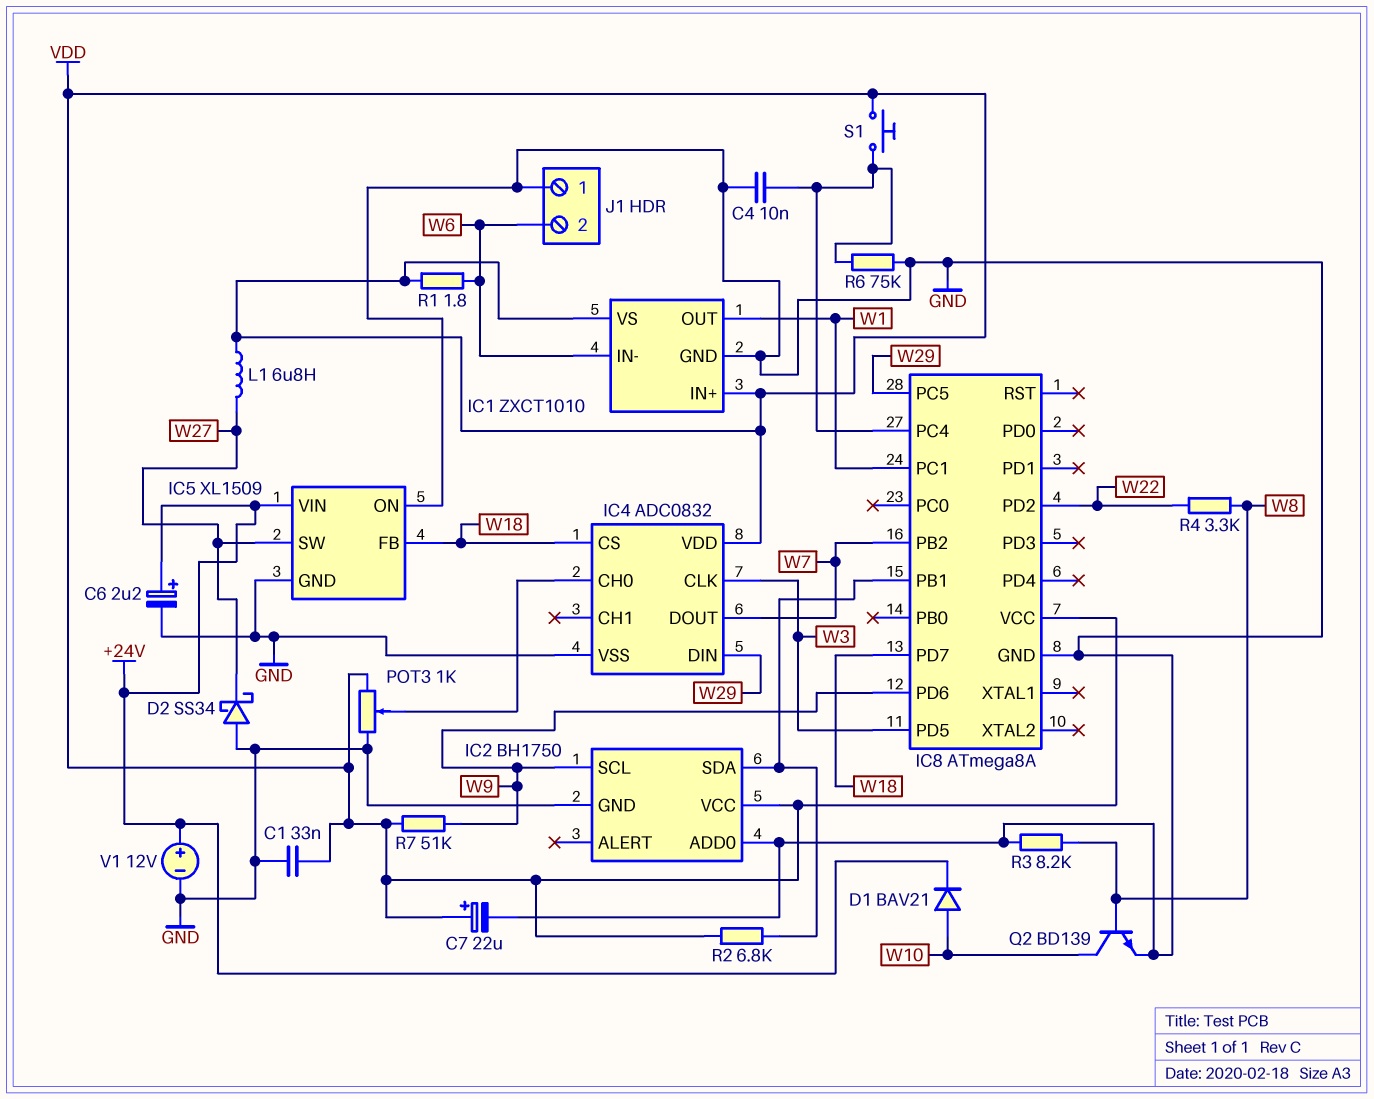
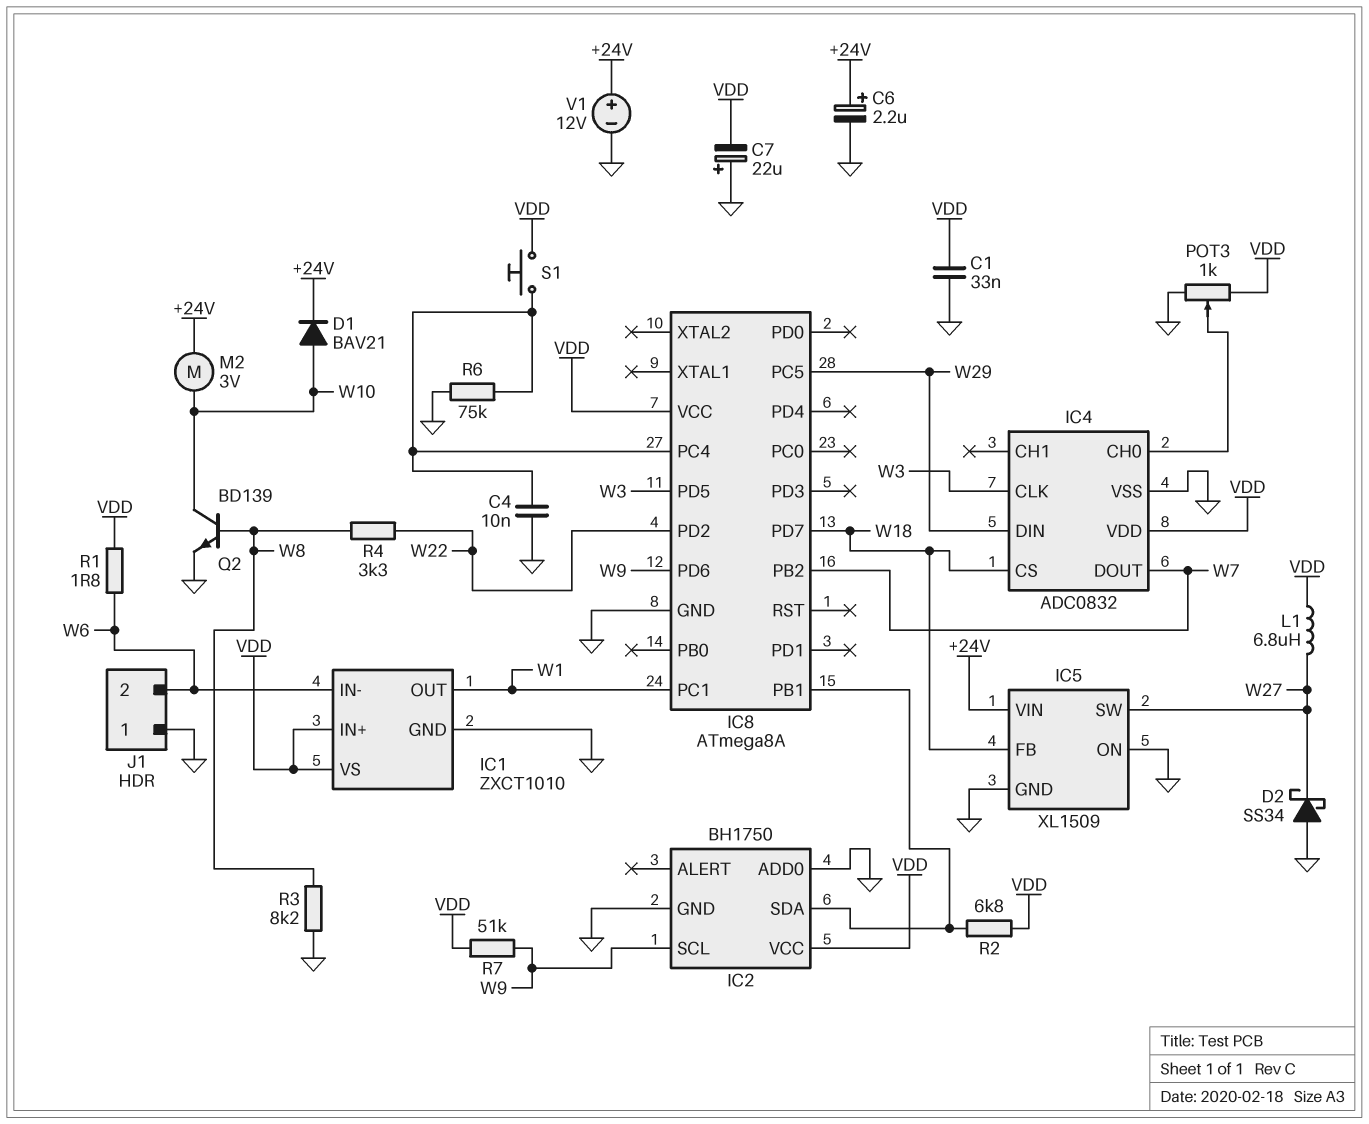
C7: 22uF (plus VDD, minus GND) -> 22uF (plus GND, minus VDD)
M2: none -> motor 3V (+24V, W10)

